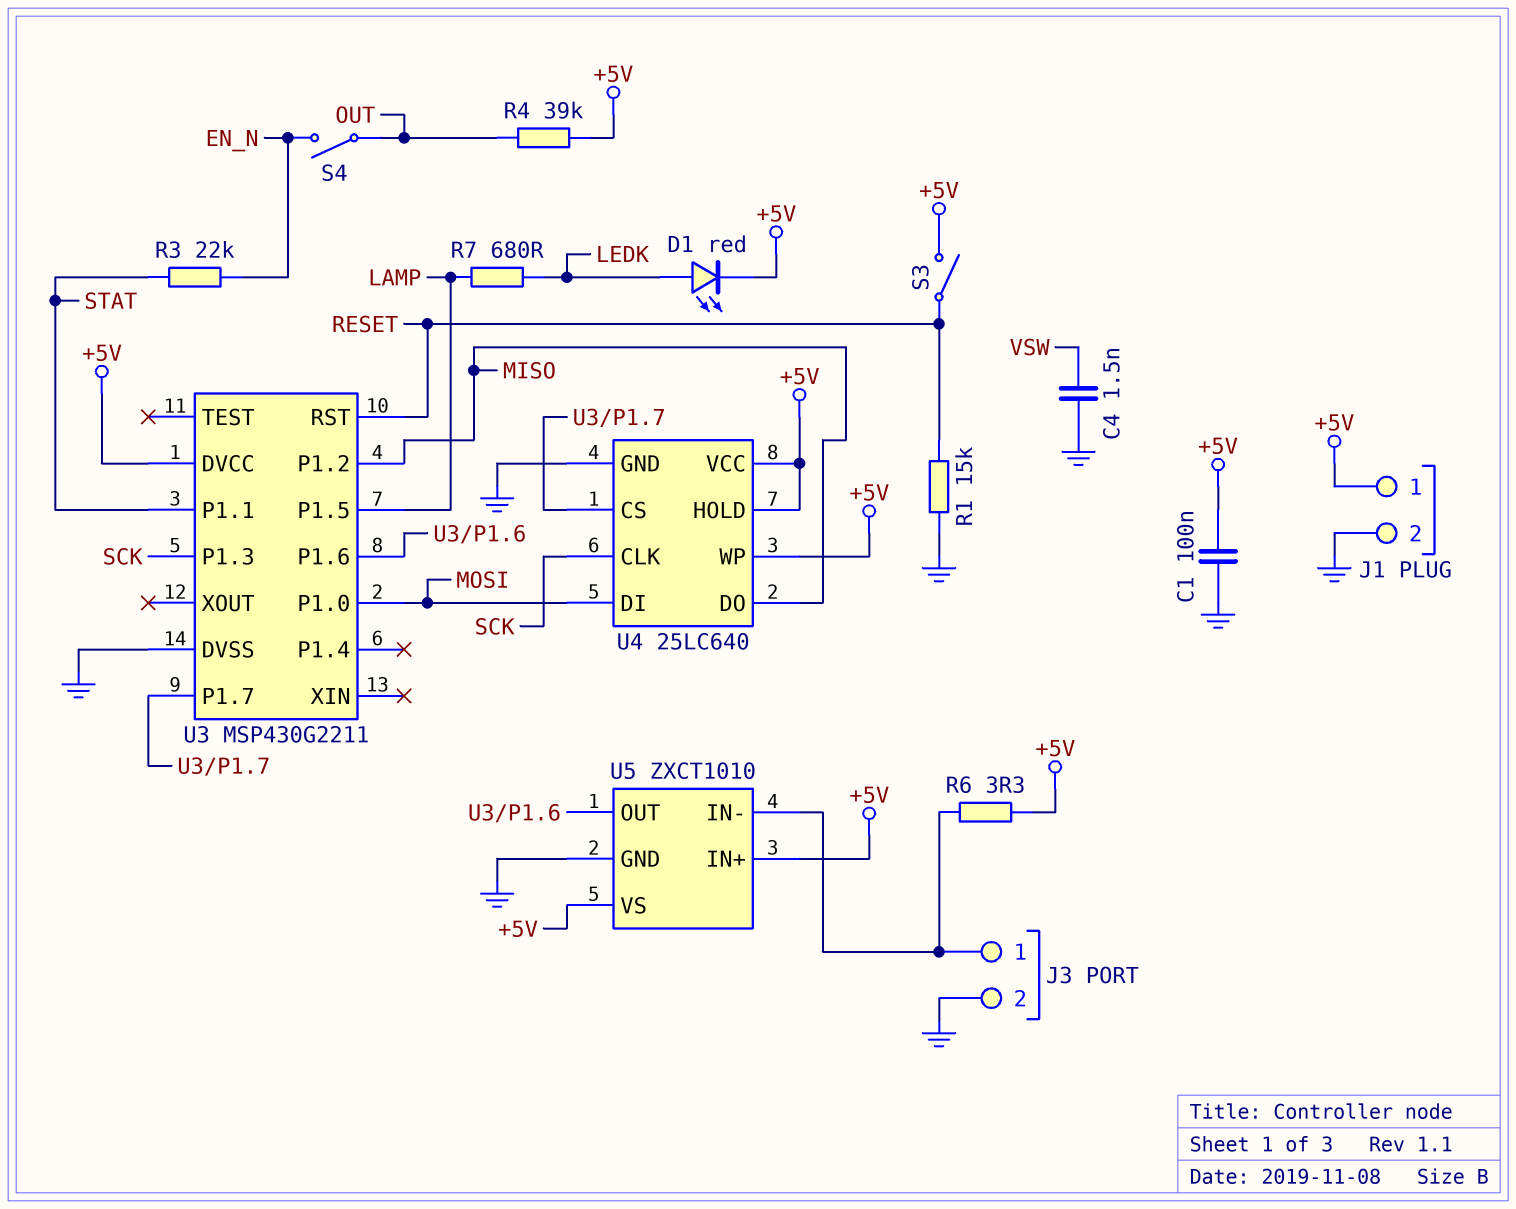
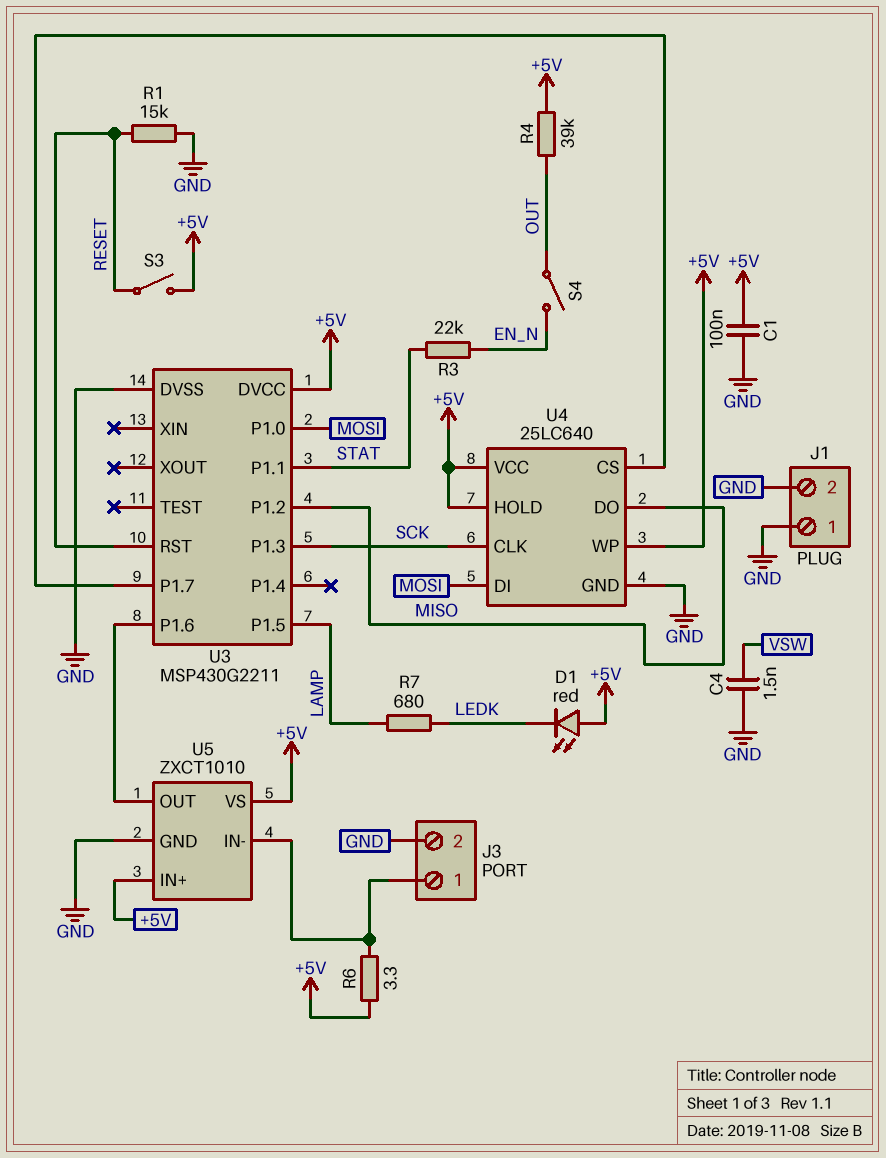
D1: LED red (A LEDK, K +5V) -> LED red (A +5V, K LEDK)
J1 pin 1: +5V -> GND

